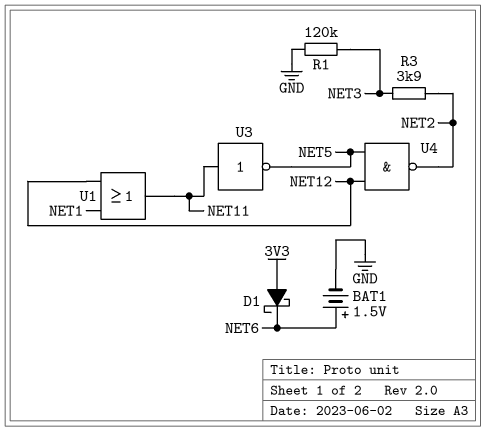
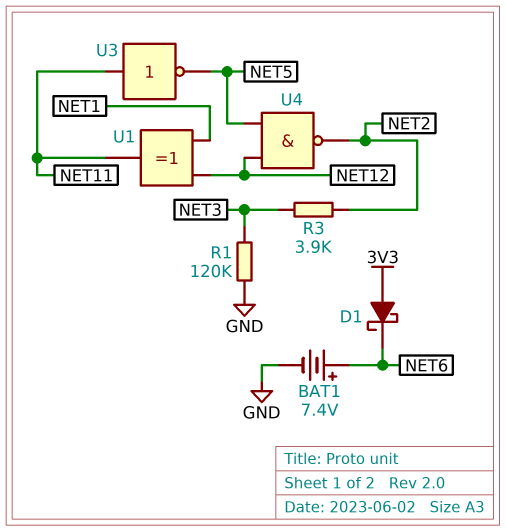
BAT1: 1.5V (plus NET6, minus GND) -> 7.4V (plus NET6, minus GND)
U1: OR (in NET1, in NET12, out NET11) -> XOR (in NET1, in NET12, out NET11)

